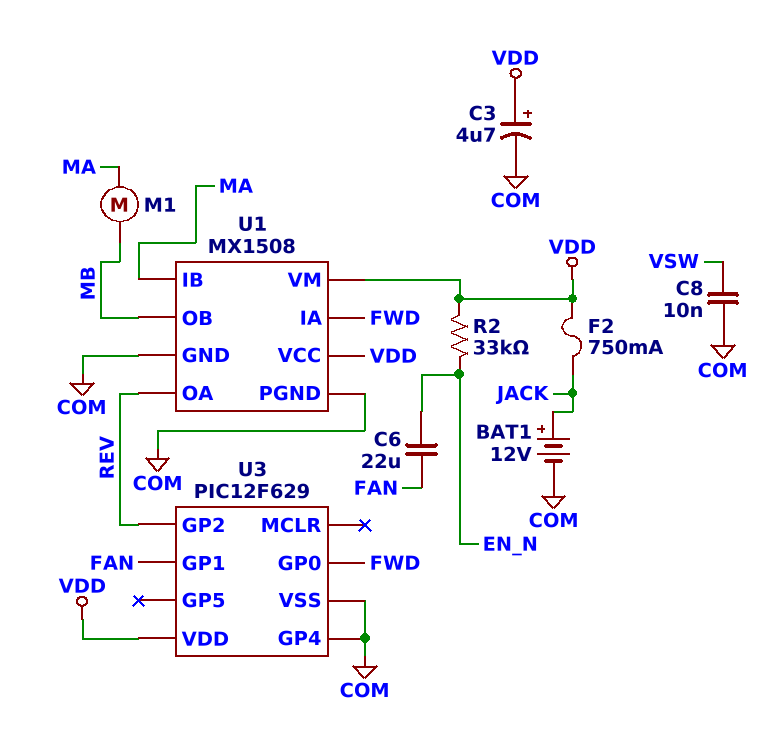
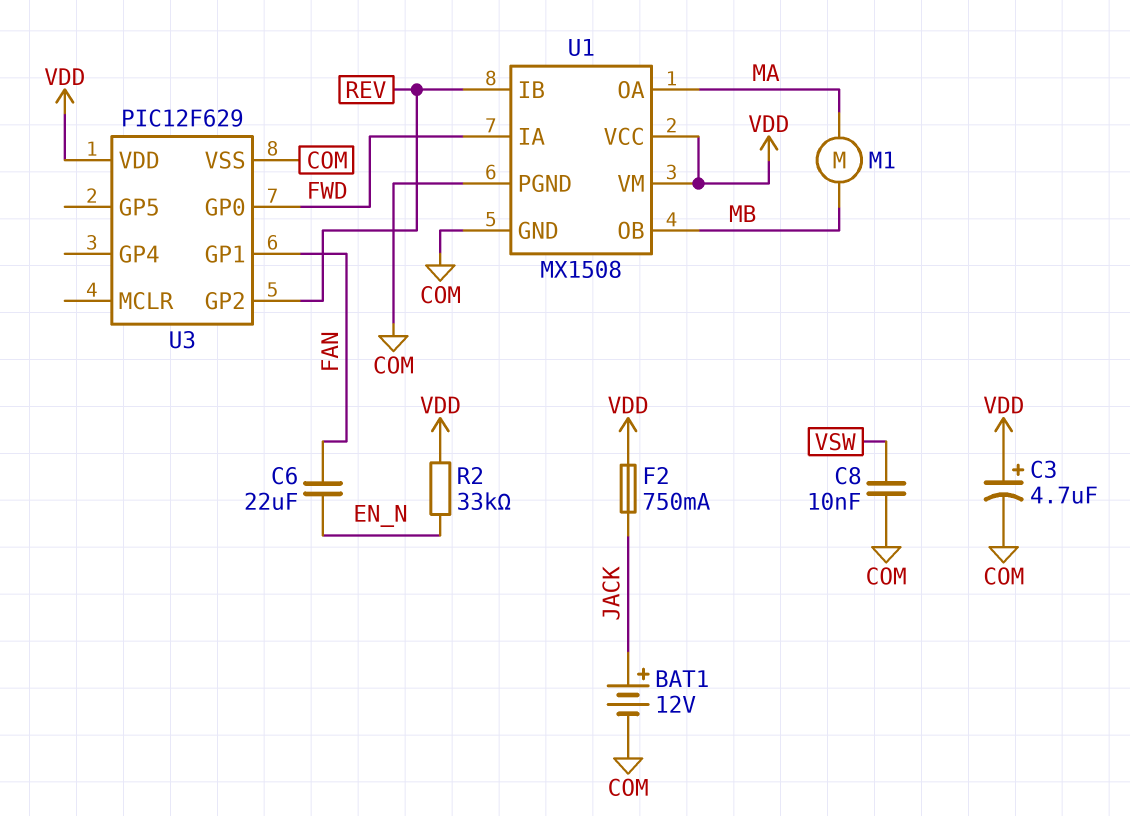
U1 pin IB: MA -> REV
U1 pin OA: REV -> MA
U3 pin GP4: COM -> none

